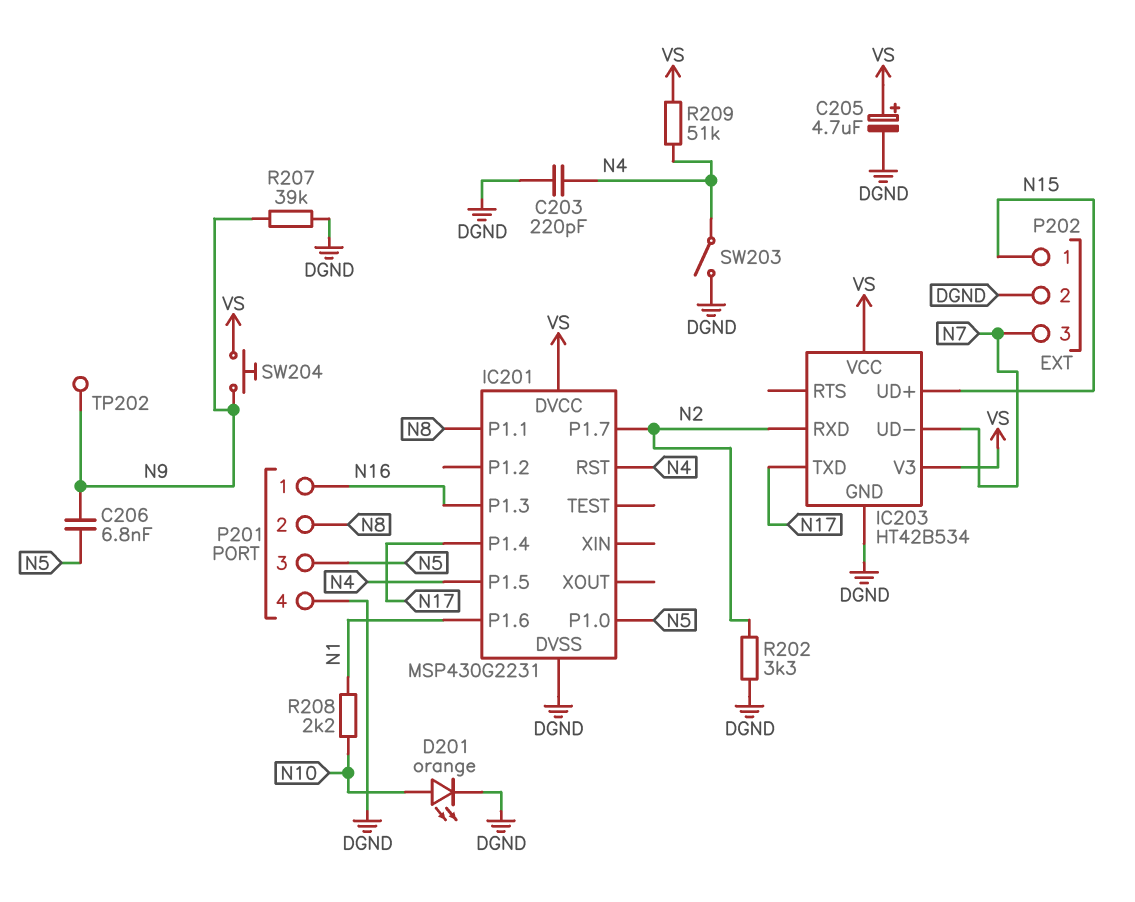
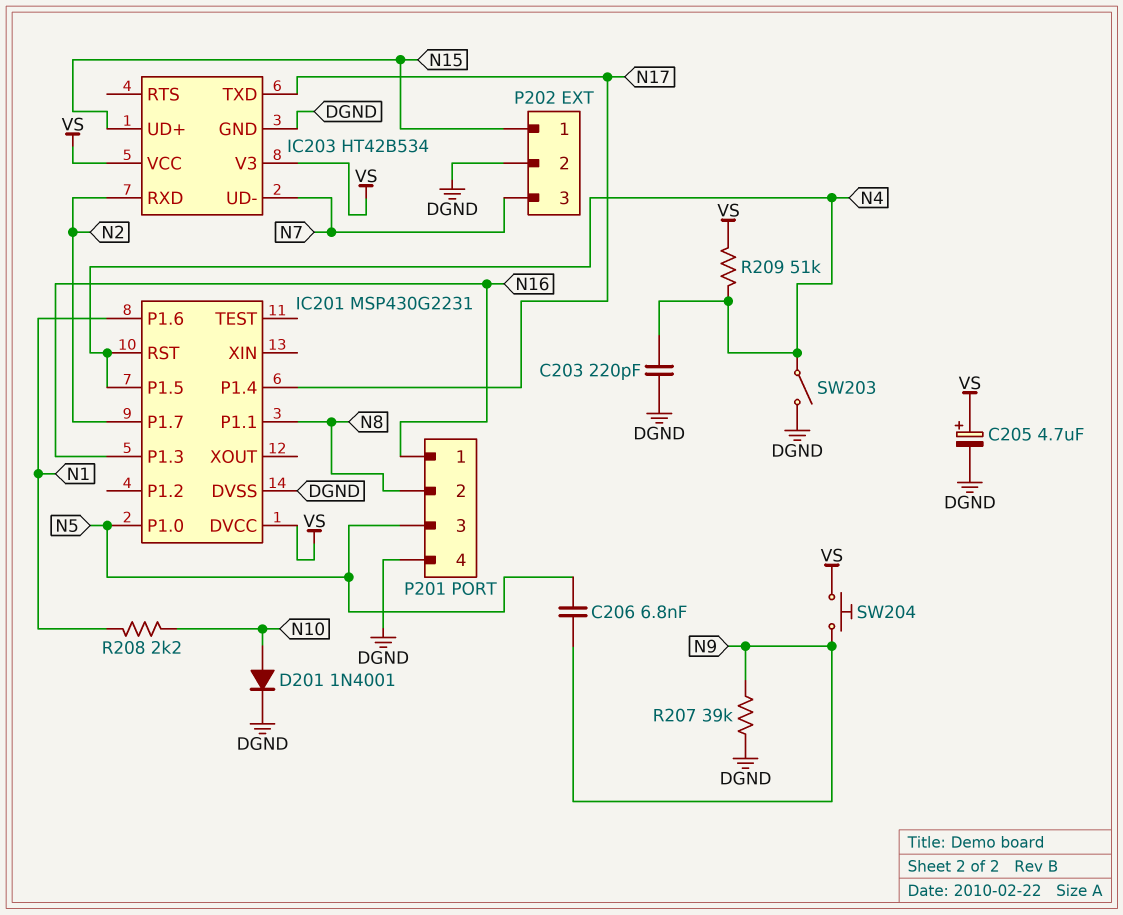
D201: LED orange (A N10, K DGND) -> diode 1N4001 (A N10, K DGND)
R202: 3.3k (DGND, N2) -> none
TP202: test point (N9) -> none

